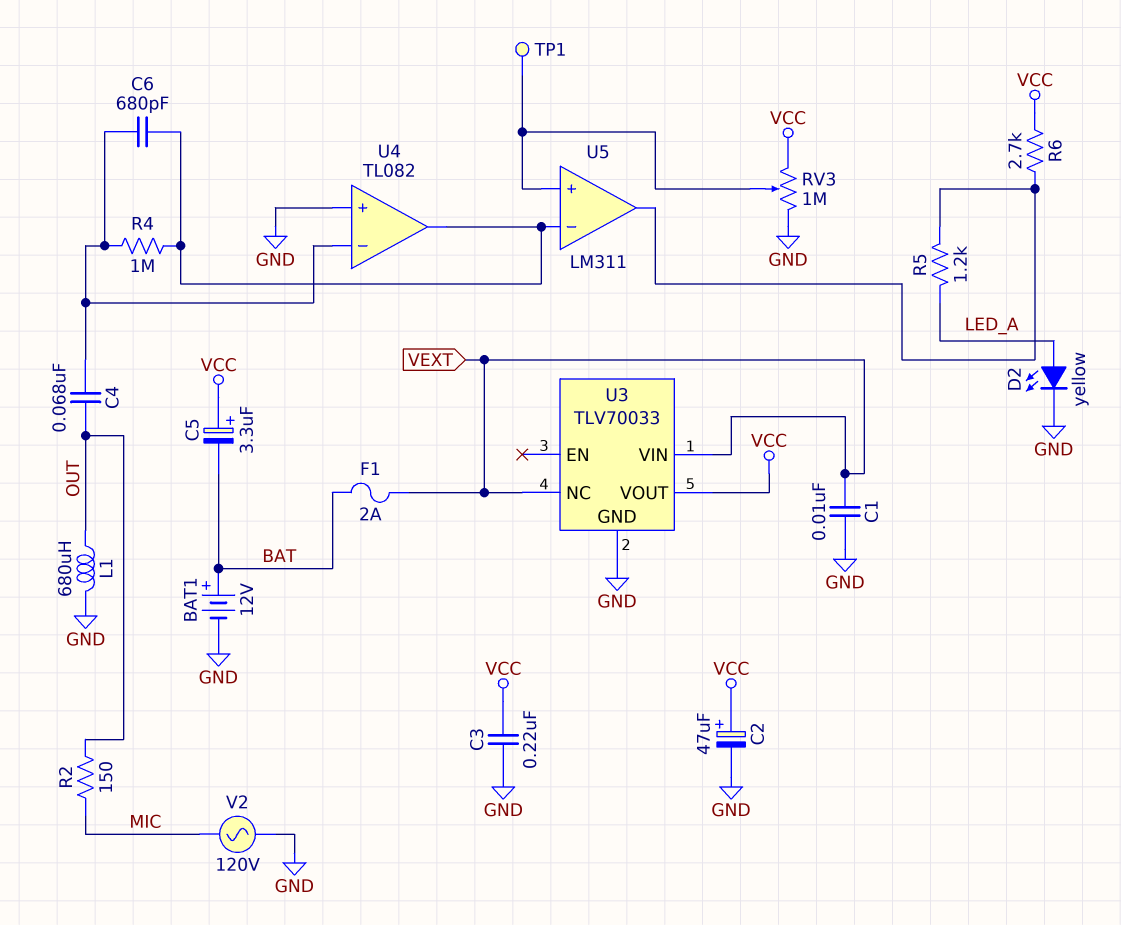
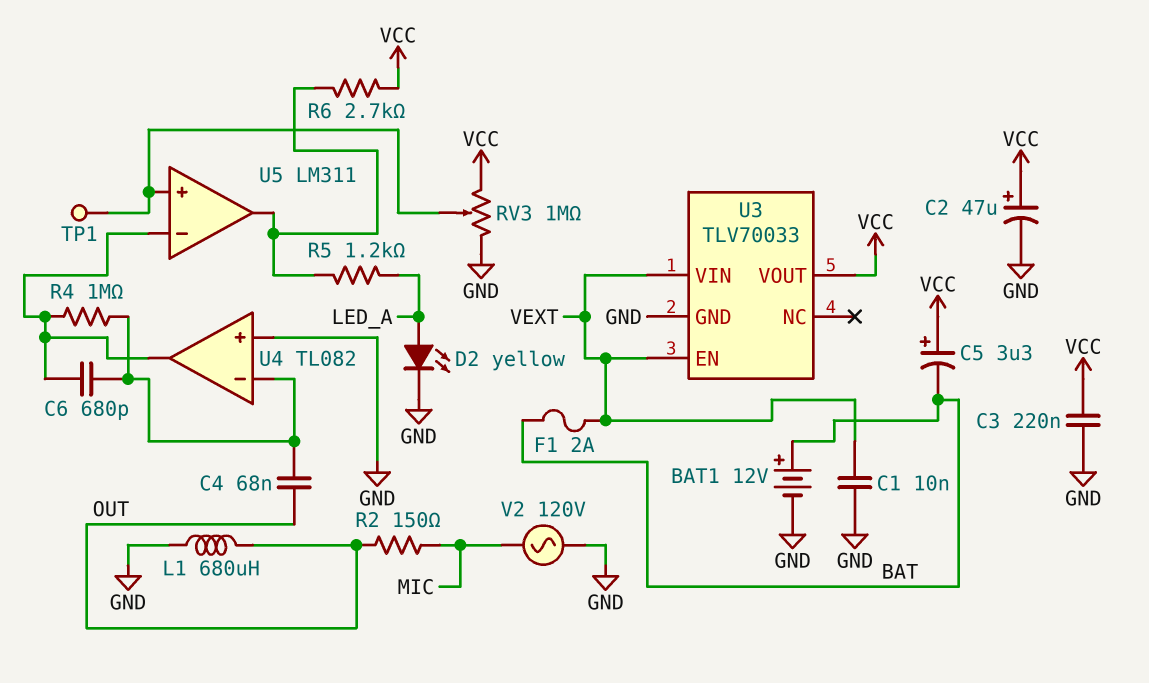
U3 pin EN: none -> VEXT
U3 pin NC: VEXT -> none

